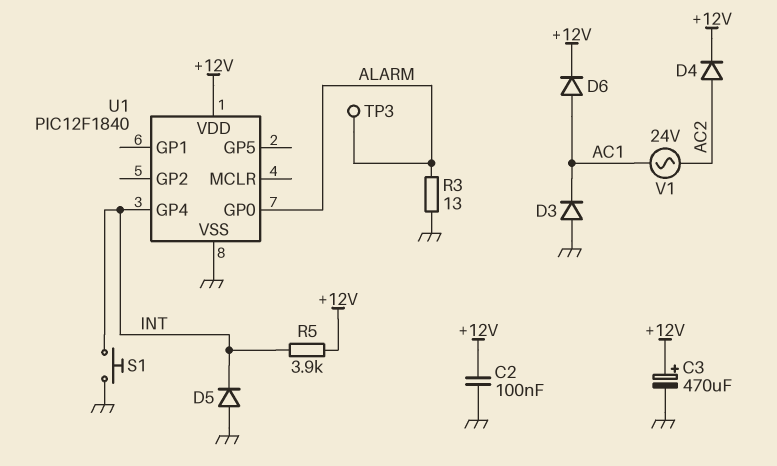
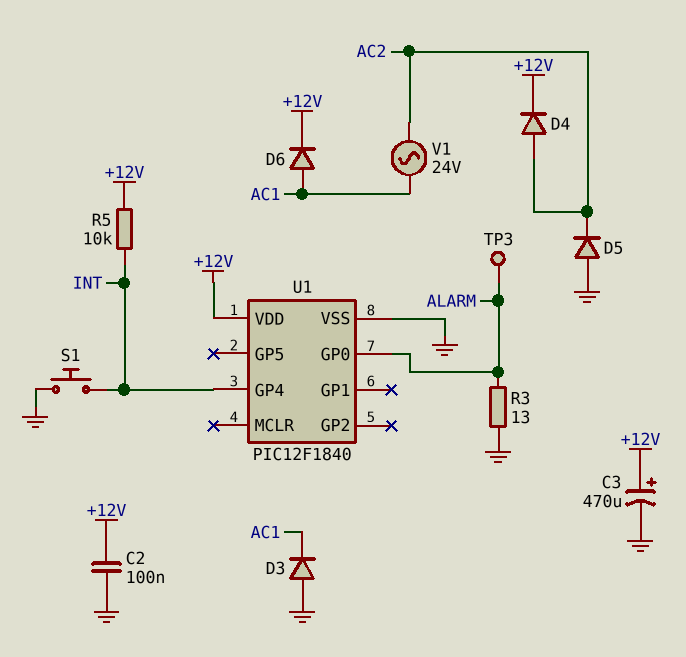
D5: diode (A GND, K INT) -> diode (A GND, K AC2)
R5: 3.9k (+12V, INT) -> 10k (+12V, INT)

